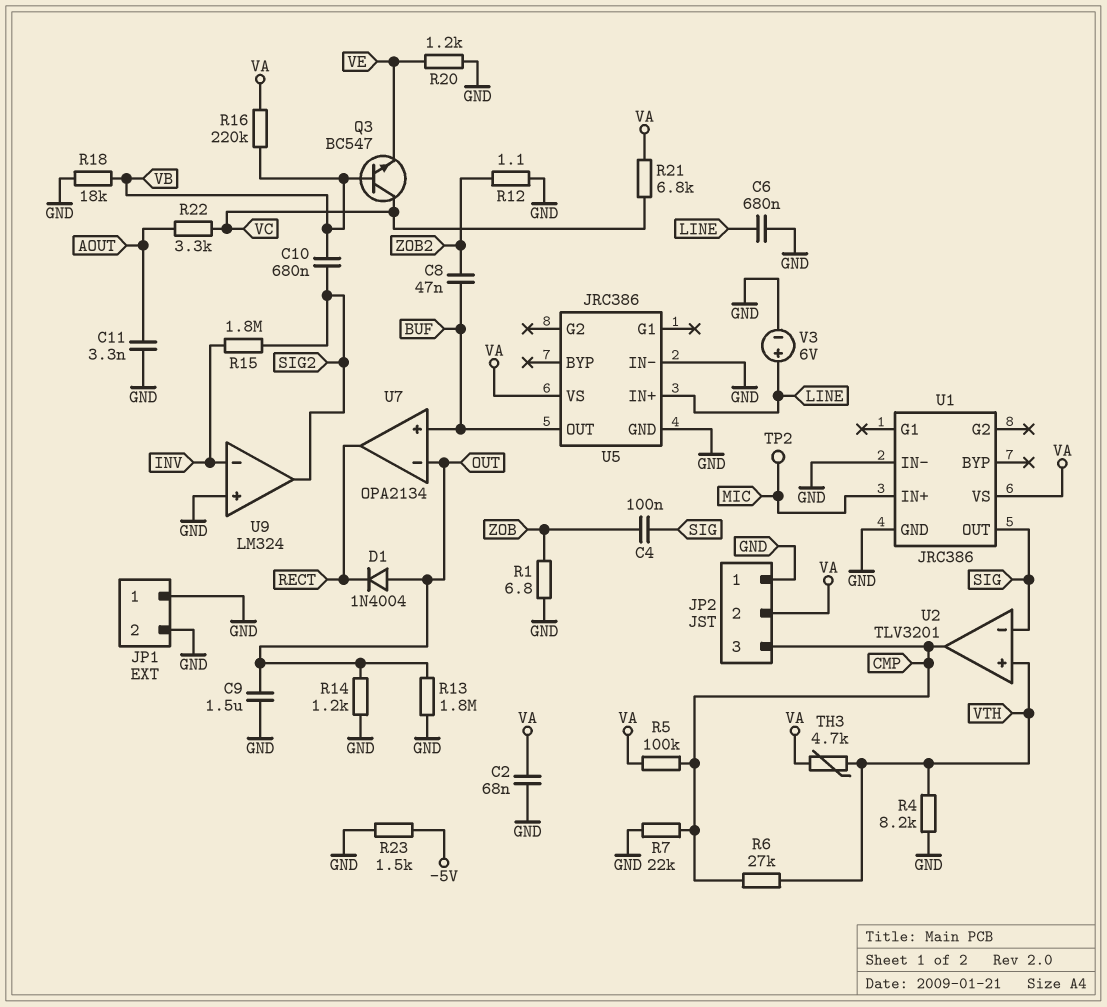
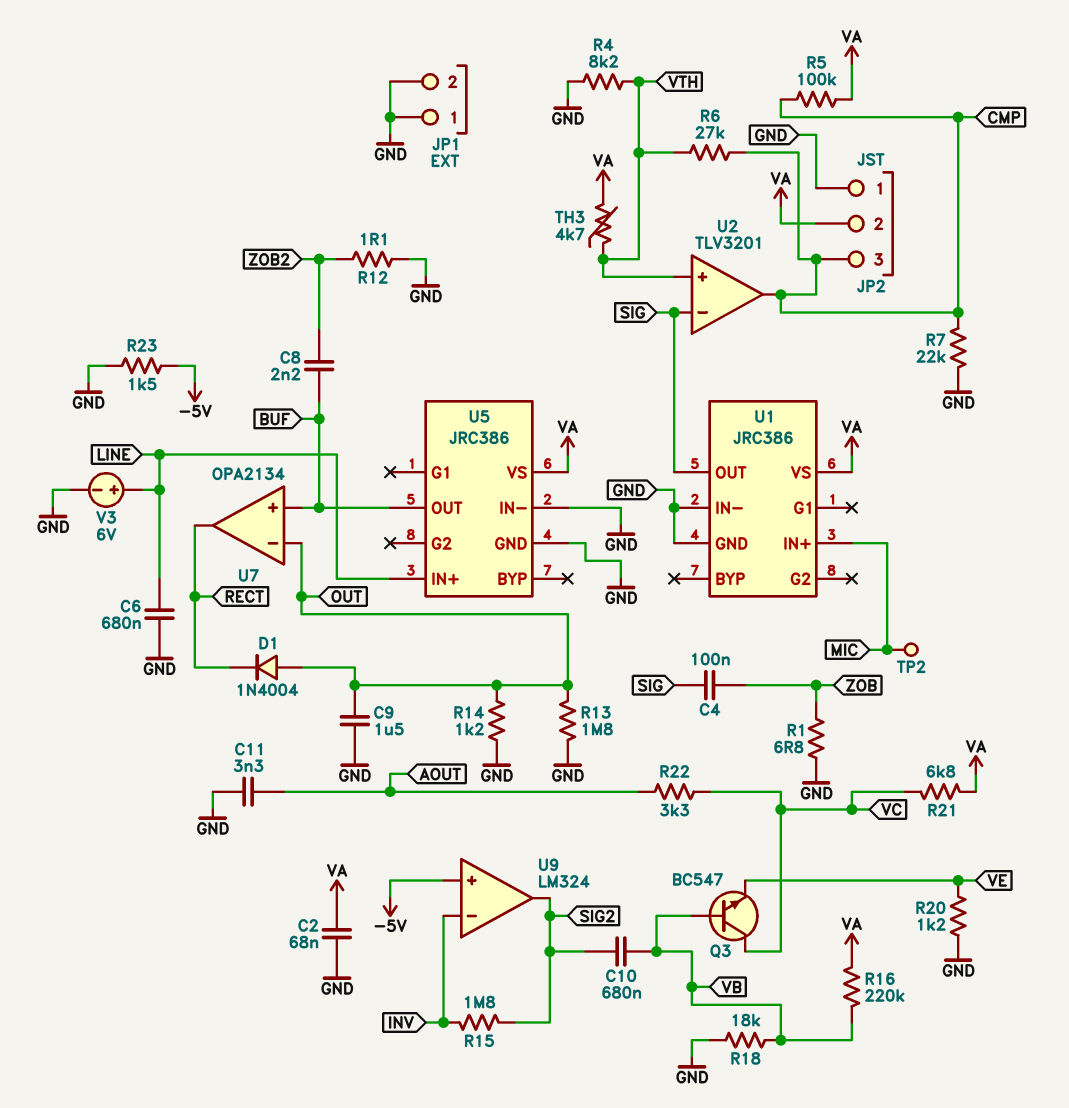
C8: 47nF (BUF, ZOB2) -> 2.2nF (BUF, ZOB2)
U9 pin in+: GND -> -5V

